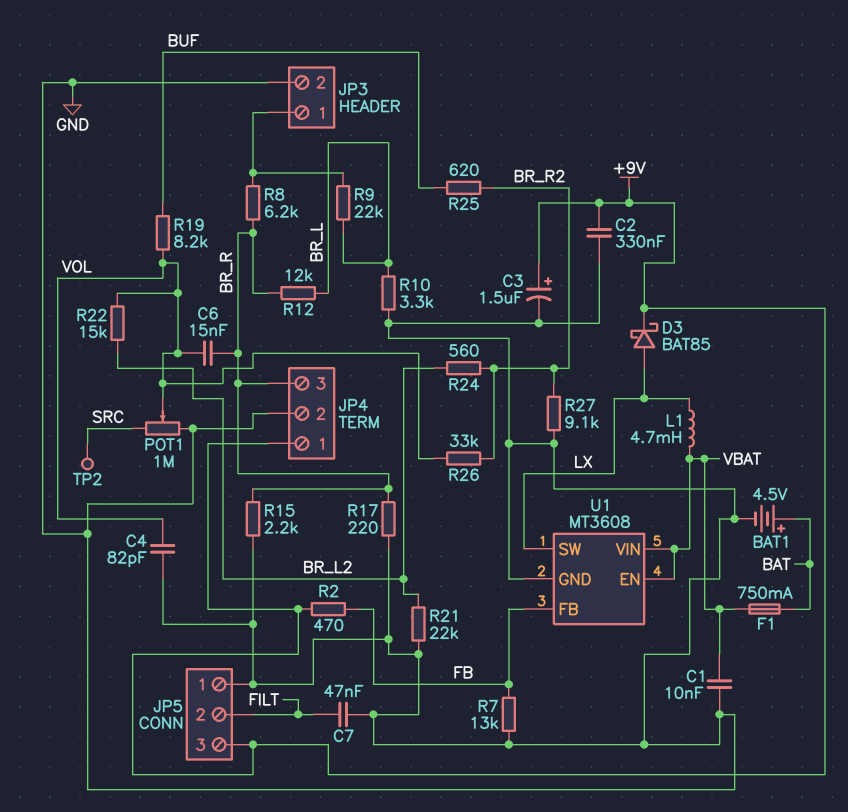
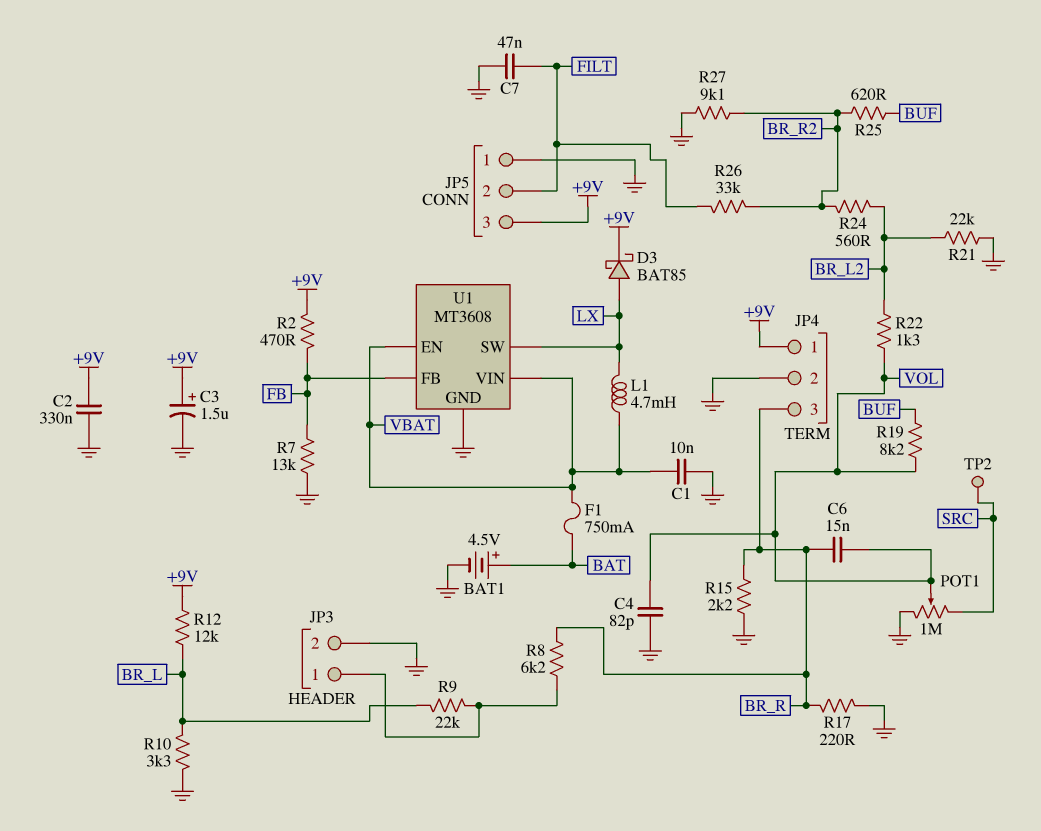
R12: 12k (BR_L, BR_R) -> 12k (+9V, BR_L)
R22: 15k (BR_L2, VOL) -> 1.3k (BR_L2, VOL)
R26: 33k (BR_R2, VOL) -> 33k (BR_R2, FILT)

